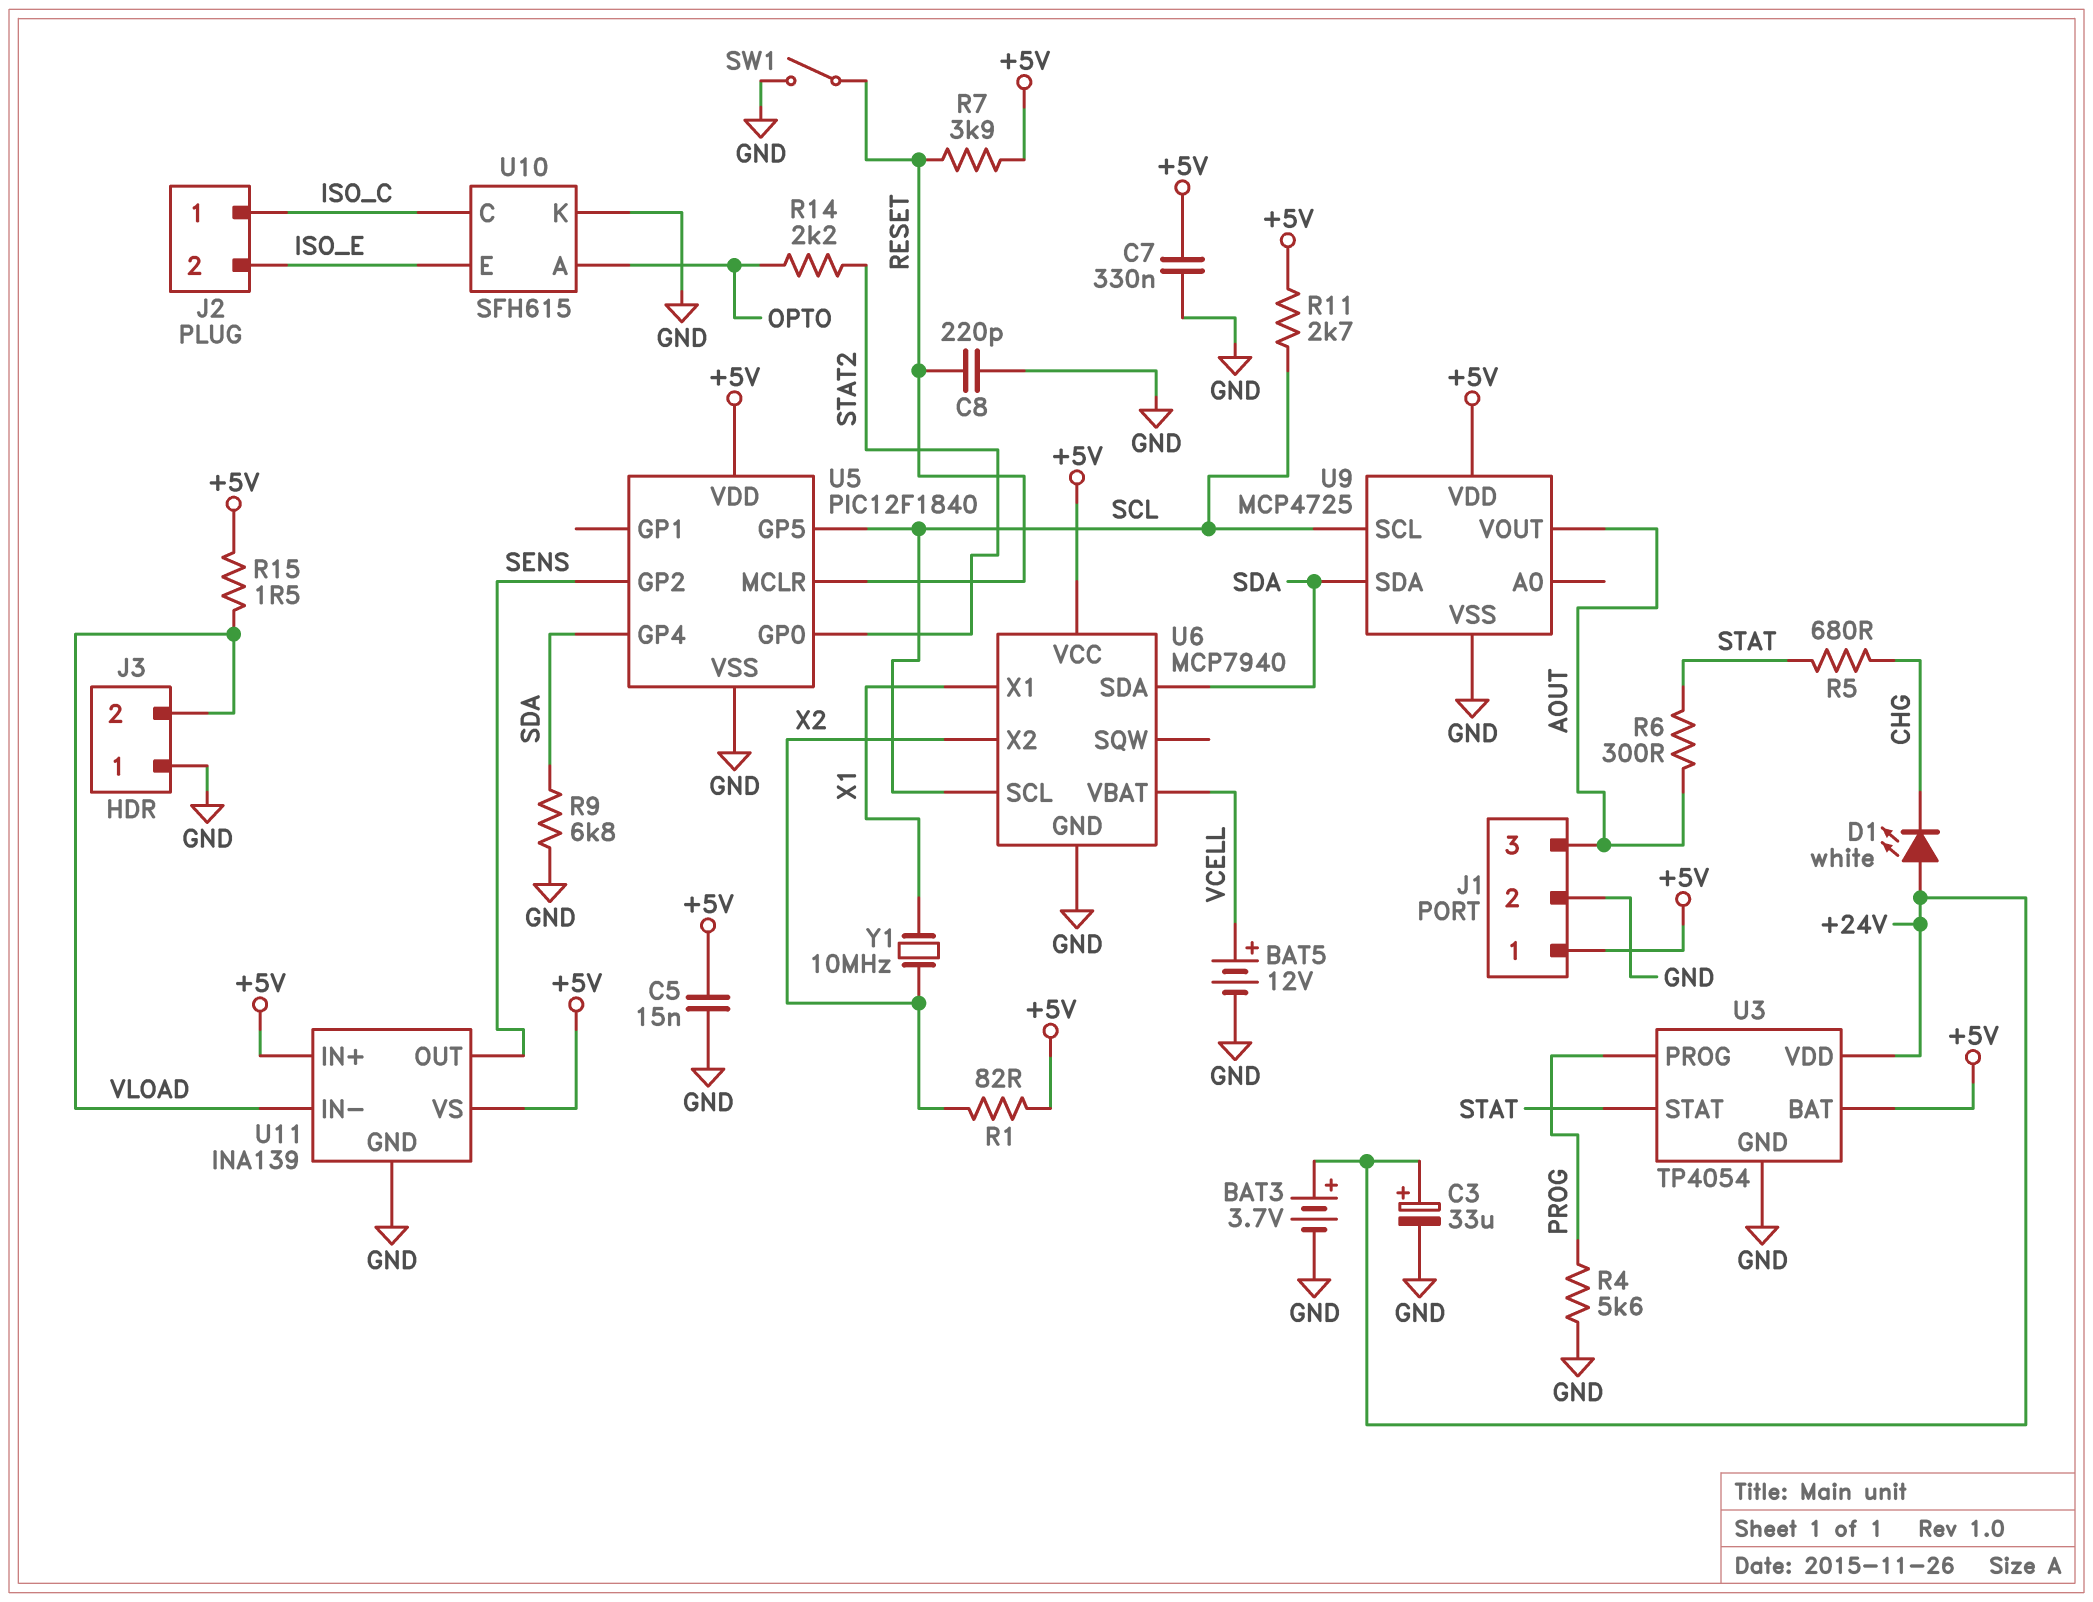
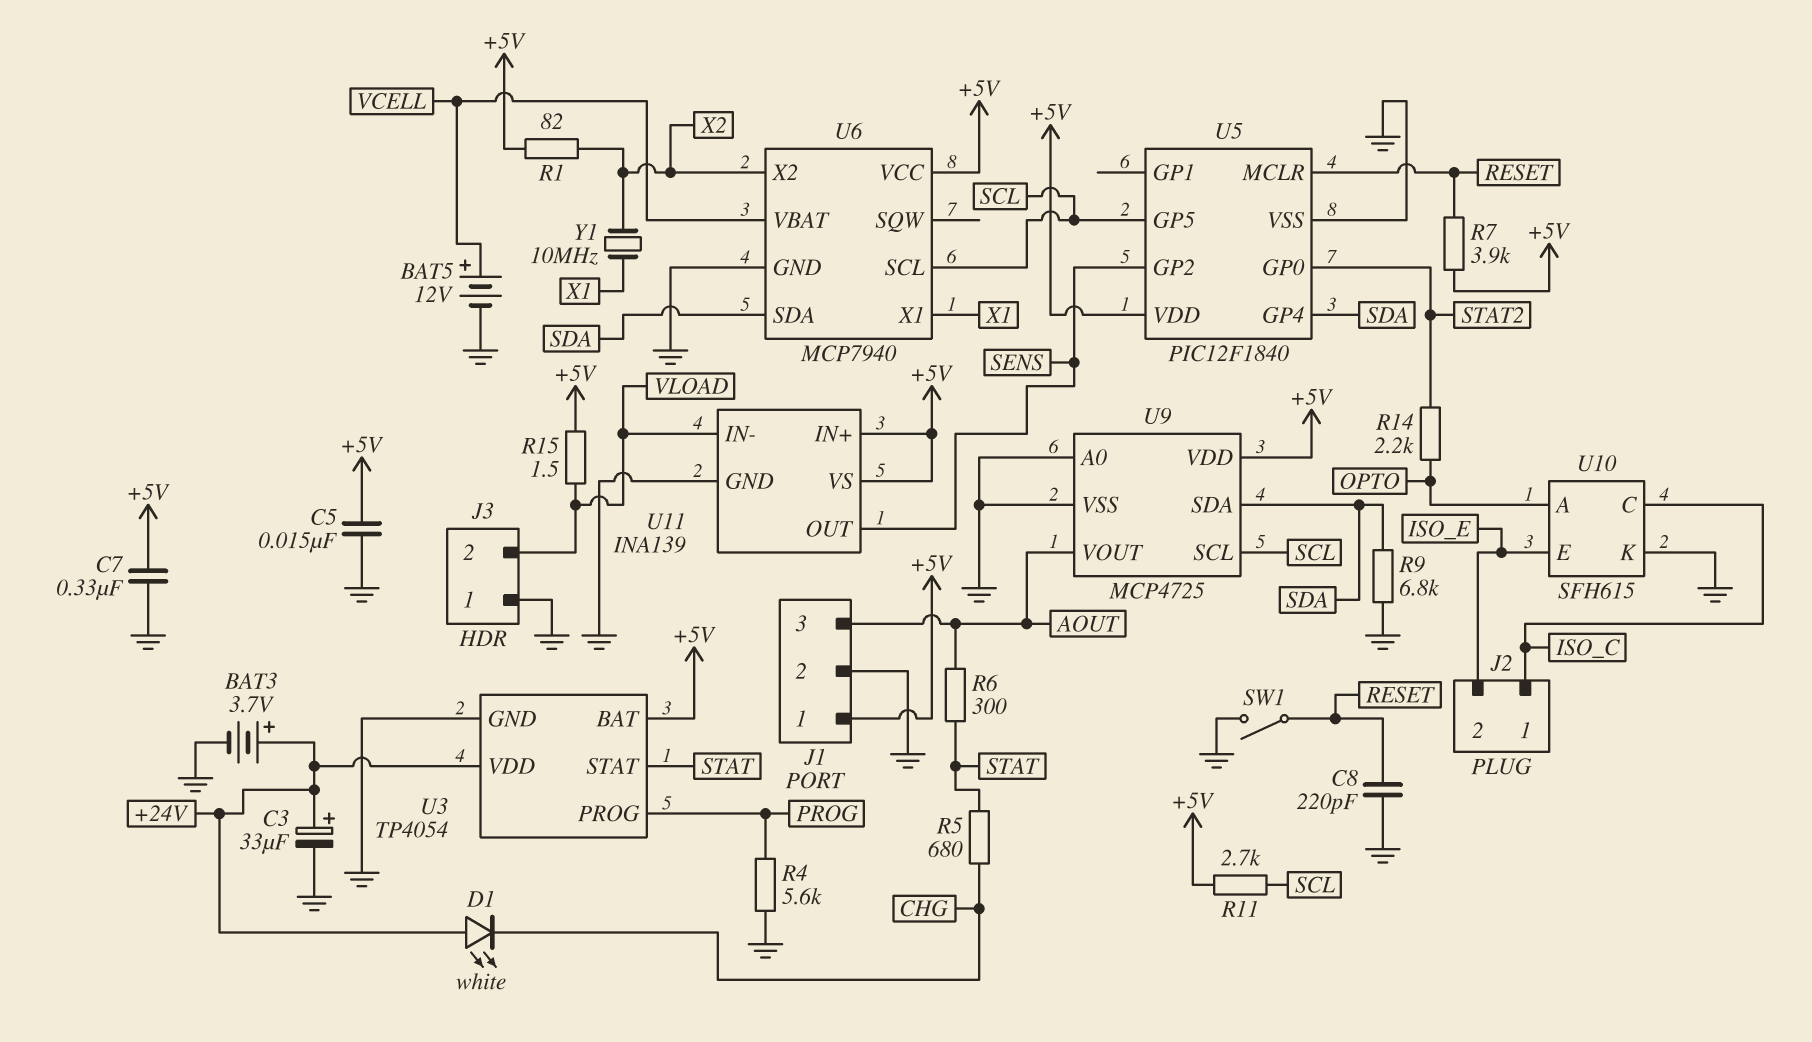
U9 pin A0: none -> GND

